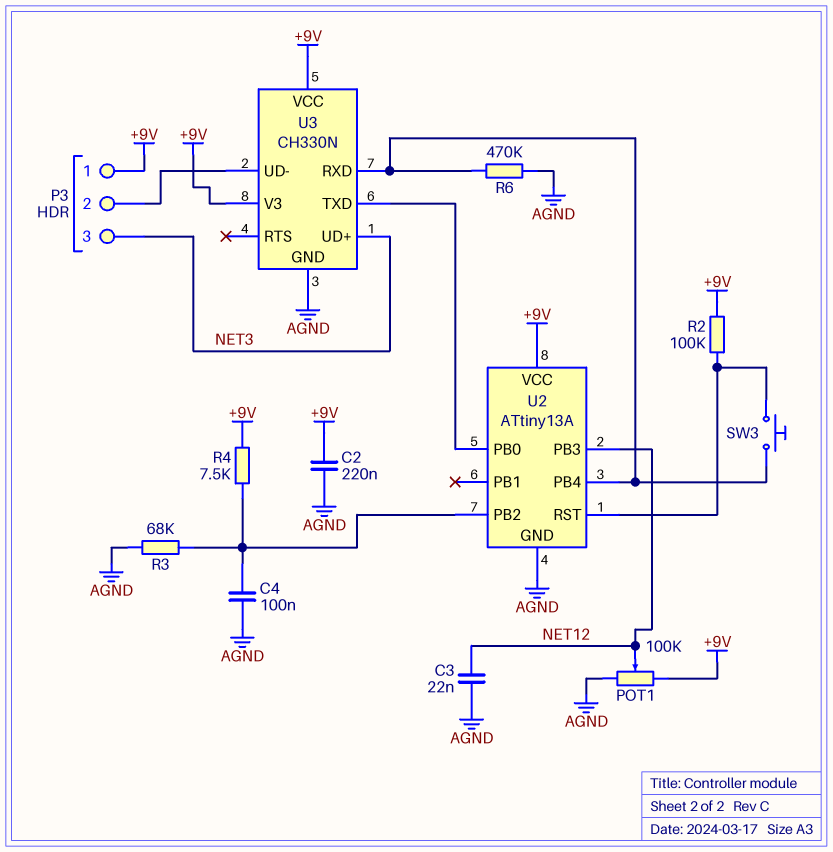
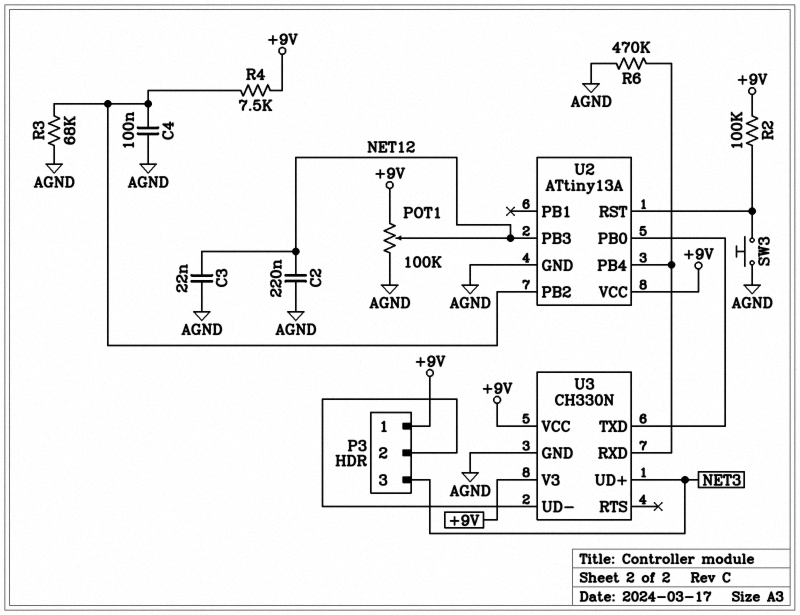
C2: 220nF (+9V, AGND) -> 220nF (AGND, NET12)
SW3: button (U2/PB4, U2/RST) -> button (AGND, U2/RST)

